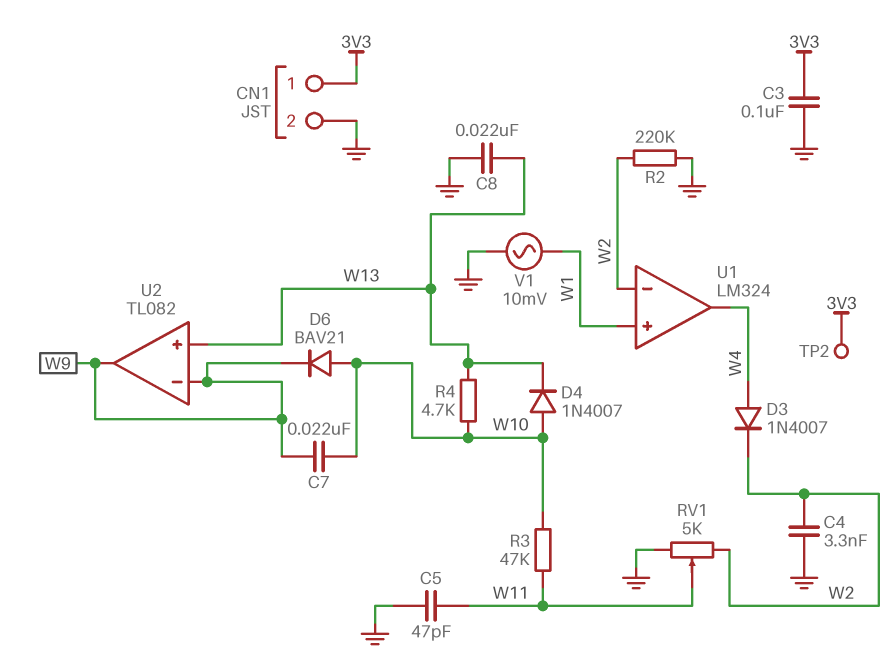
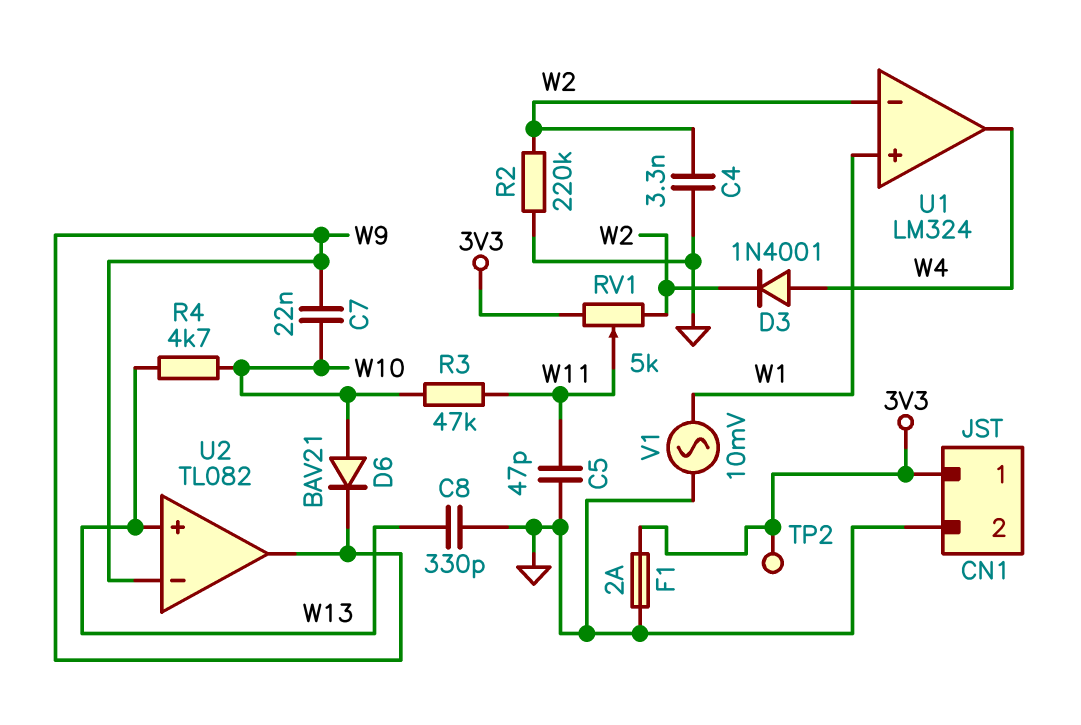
C3: 100nF (3V3, GND) -> none
C8: 22nF (GND, W13) -> 330pF (GND, W13)
D3: diode 1N4007 (A W4, K W2) -> diode 1N4001 (A W4, K W2)
D4: diode 1N4007 (A W10, K W13) -> none
F1: none -> 2A (3V3, GND)
RV1: 5k (GND, W2, wiper W11) -> 5k (3V3, W2, wiper W11)

